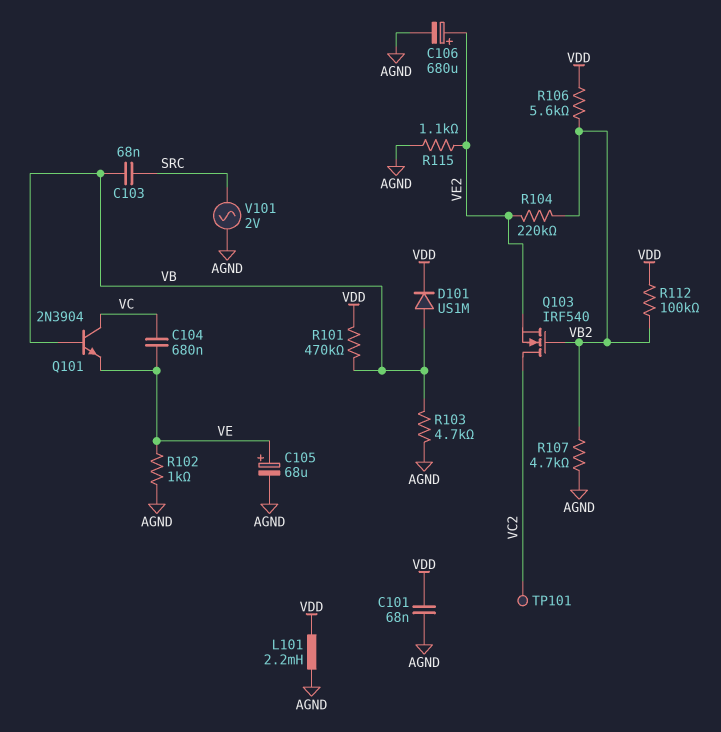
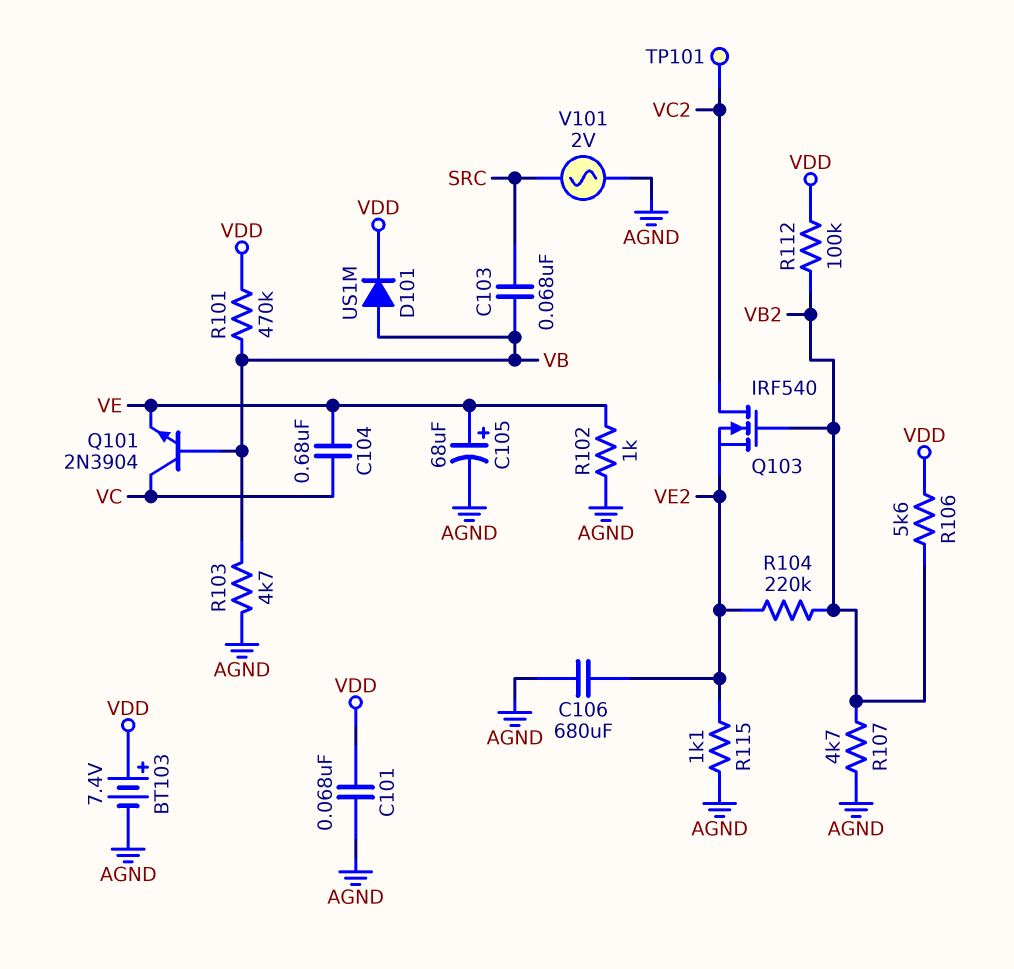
BT103: none -> 7.4V (plus VDD, minus AGND)
C106: 680uF (plus VE2, minus AGND) -> 680uF (AGND, VE2)
L101: 2.2mH (AGND, VDD) -> none

